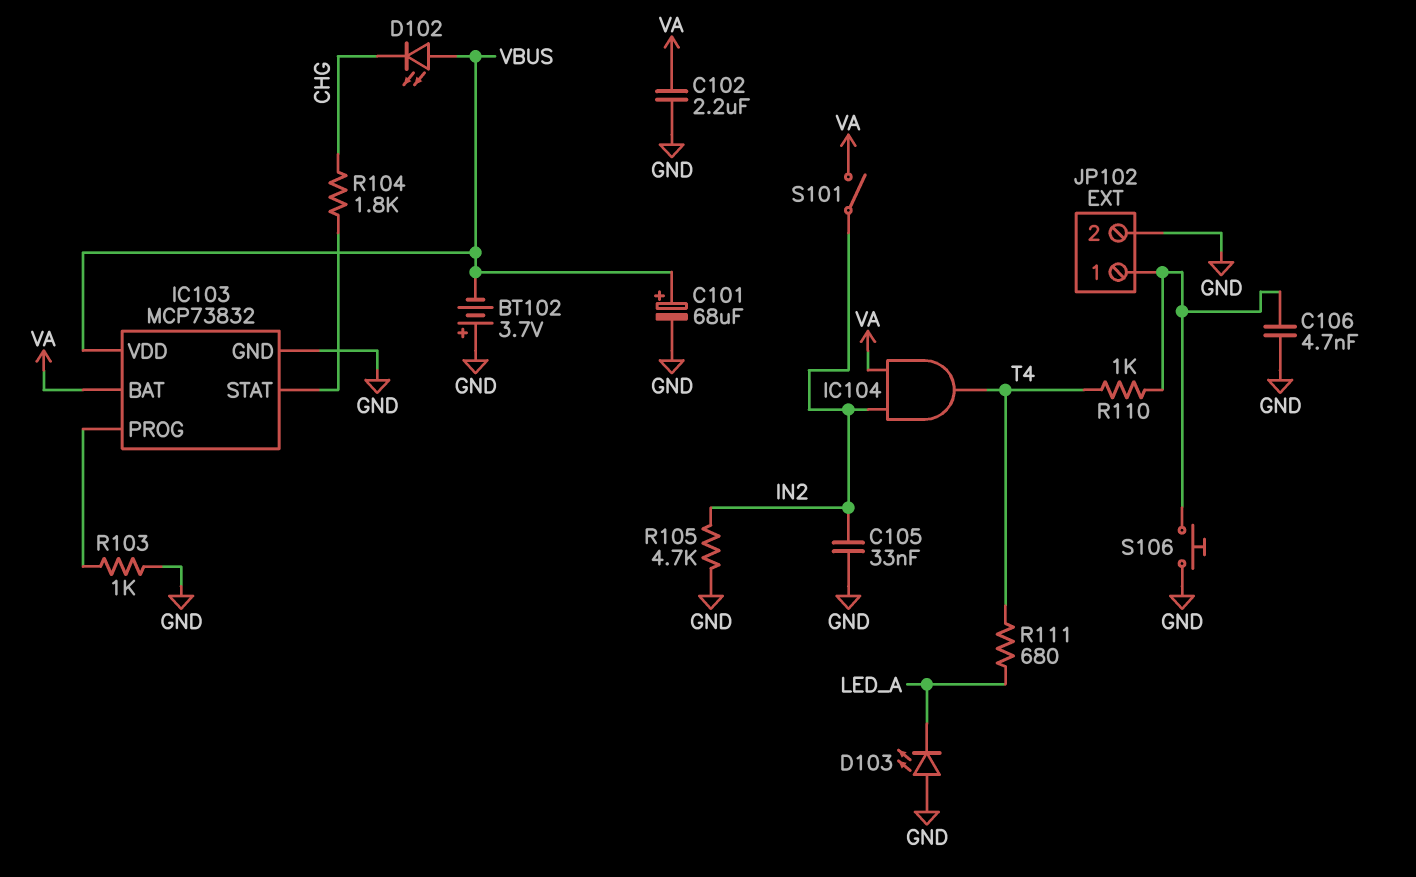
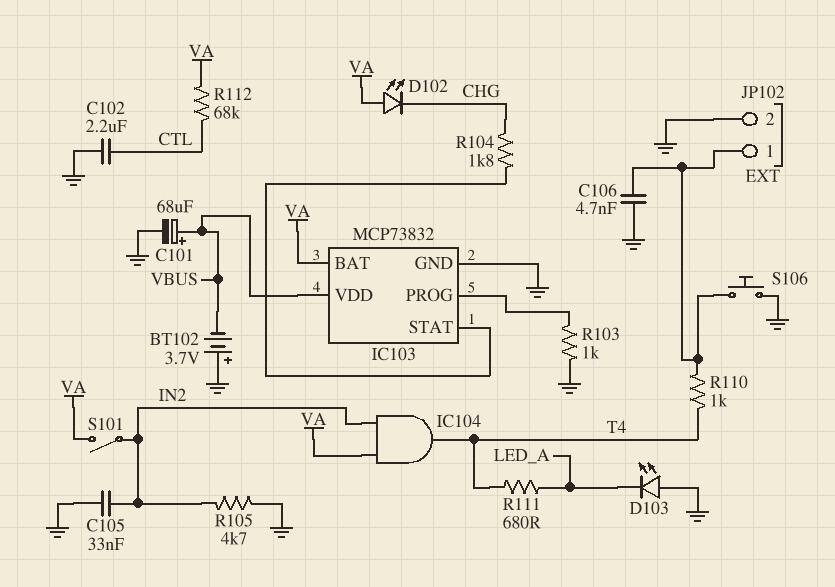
C102: 2.2uF (GND, VA) -> 2.2uF (CTL, GND)
D102: LED (A VBUS, K CHG) -> LED (A VA, K CHG)
R112: none -> 68k (CTL, VA)

